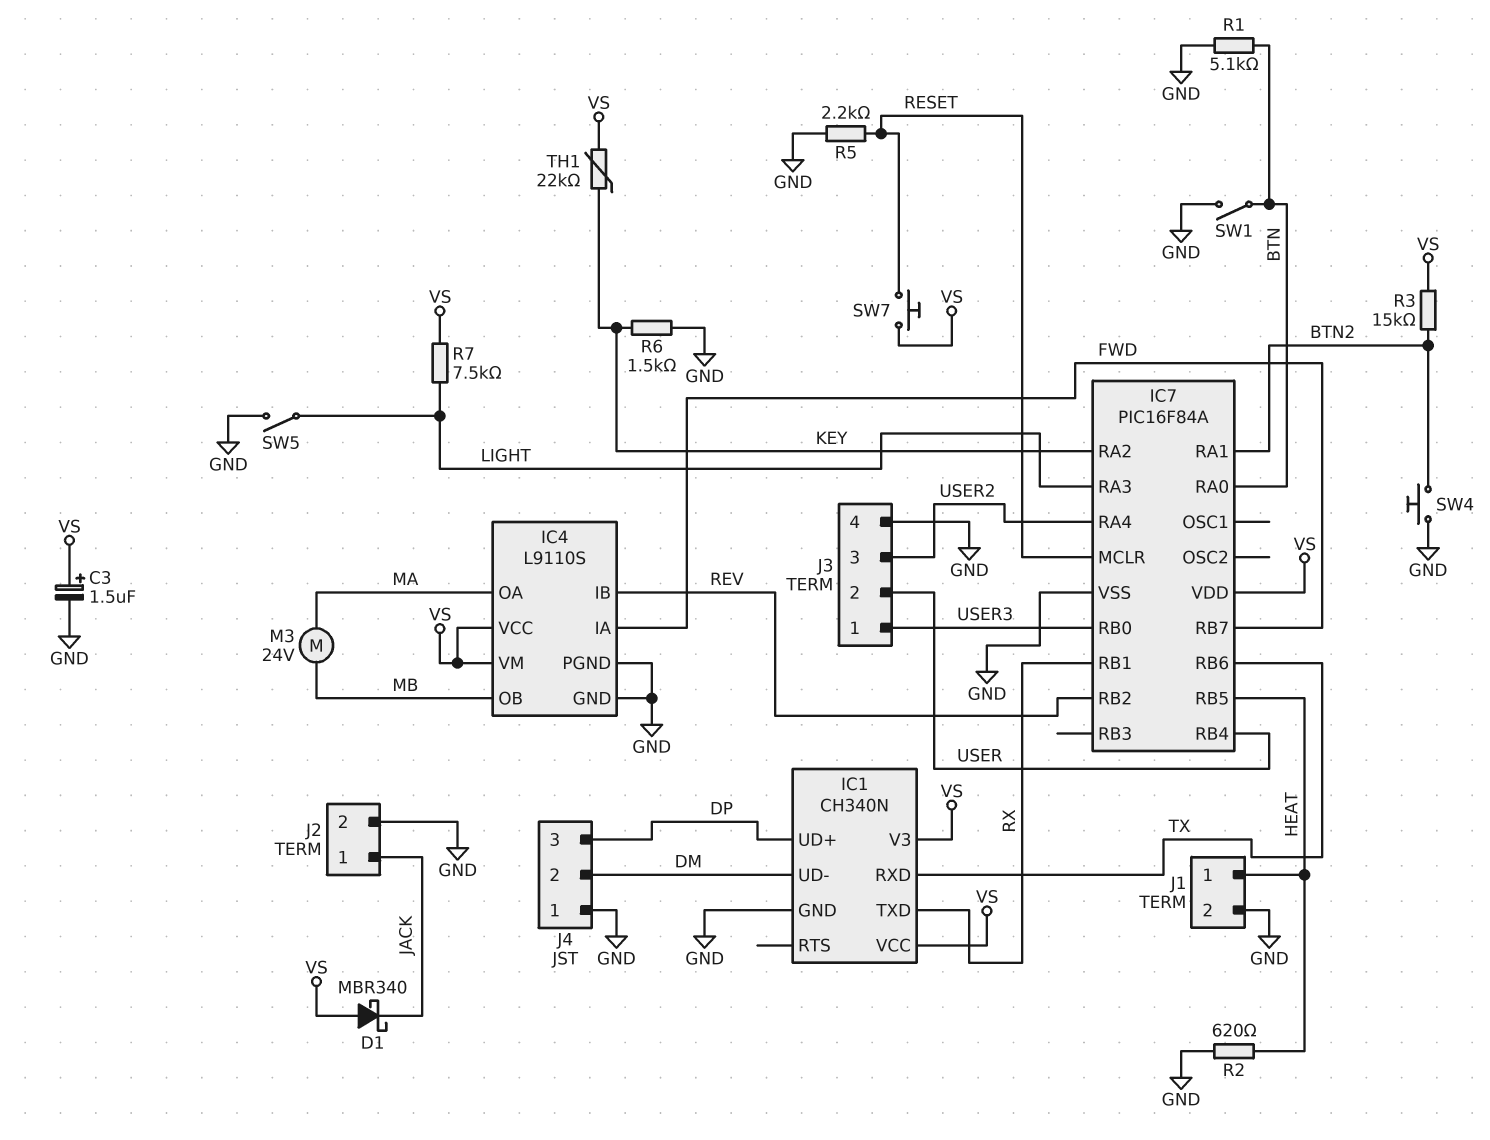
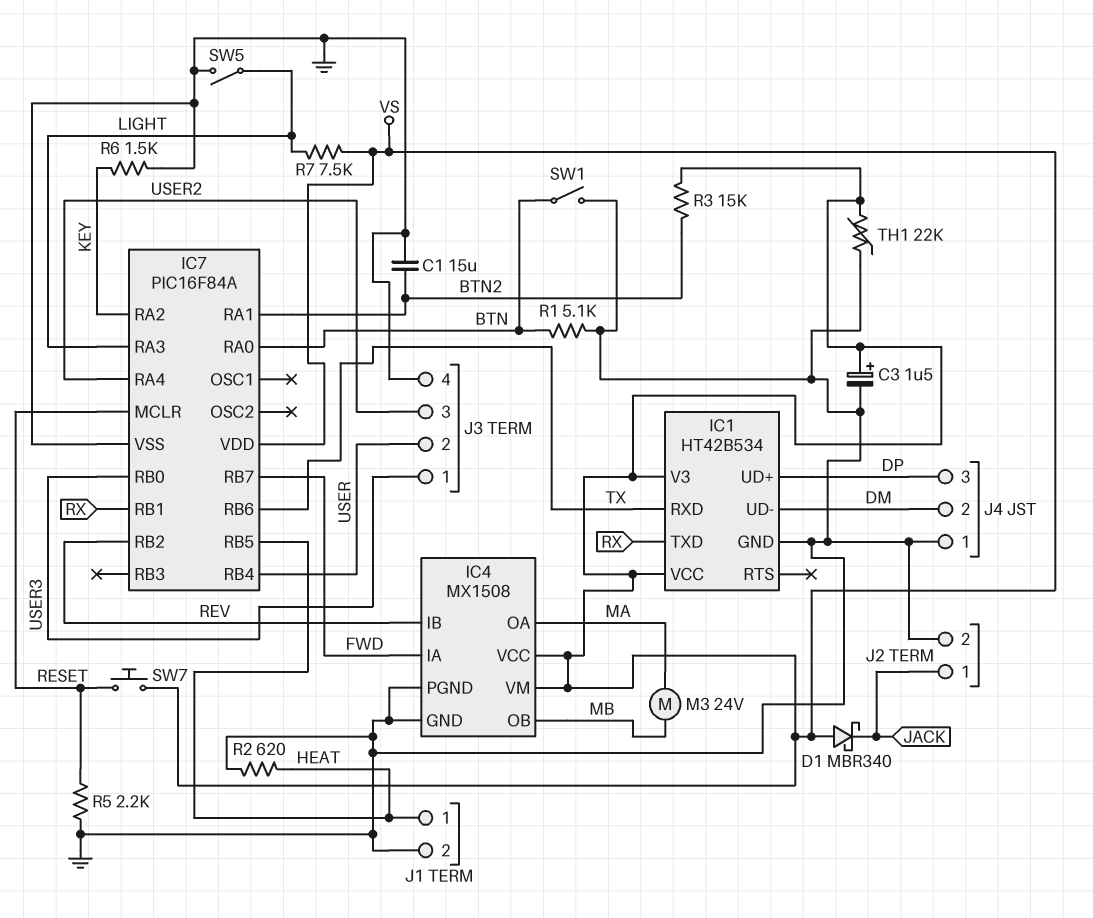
C1: none -> 15uF (BTN2, GND)
IC1: CH340N -> HT42B534
IC4: L9110S -> MX1508
SW4: button (BTN2, GND) -> none
TH1: 22k (KEY, VS) -> 22k (GND, VS)

